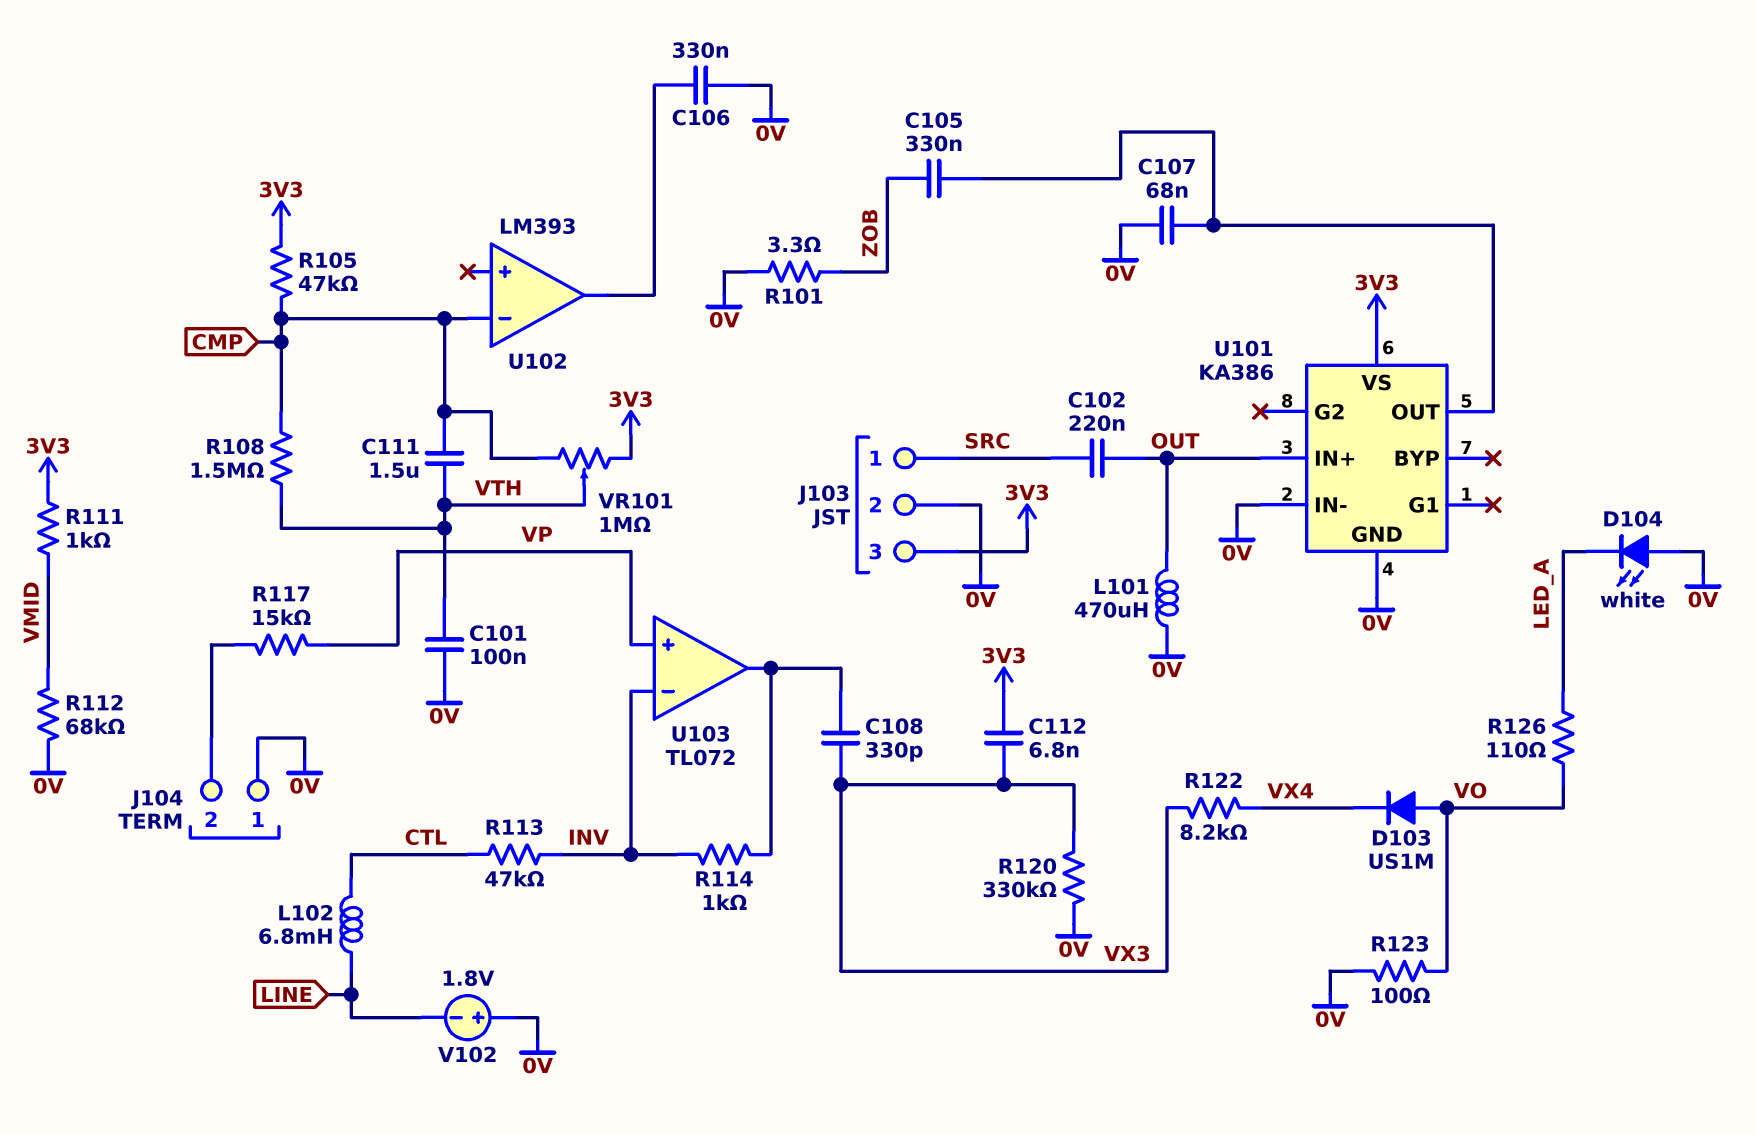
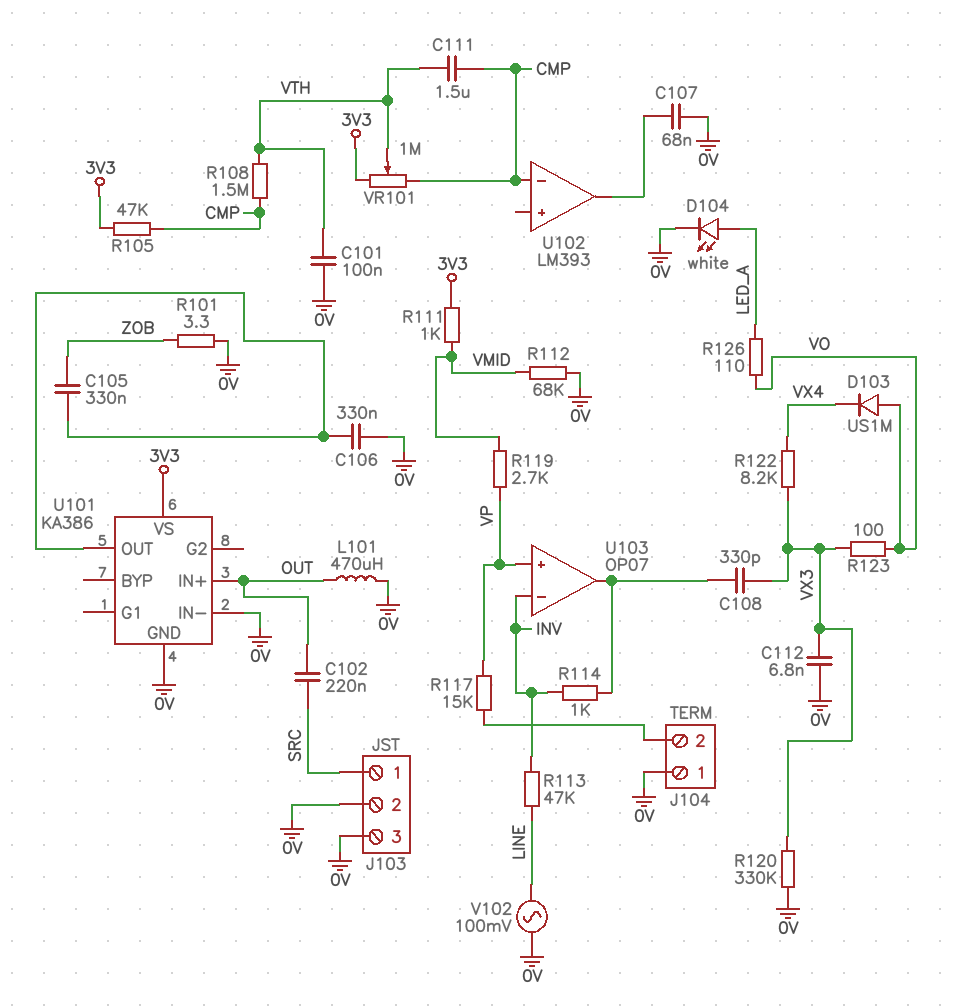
C106: 330nF (0V, U102/out) -> 330nF (0V, U101/OUT)
C107: 68nF (0V, U101/OUT) -> 68nF (0V, U102/out)
C112: 6.8nF (3V3, VX3) -> 6.8nF (0V, VX3)
D104: LED white (A 0V, K LED_A) -> LED white (A LED_A, K 0V)
J103 pin 3: 3V3 -> 0V
L102: 6.8mH (CTL, LINE) -> none
R113: 47k (CTL, INV) -> 47k (INV, LINE)
R119: none -> 2.7k (VMID, VP)
R123: 100 (0V, VO) -> 100 (VO, VX3)
U103: TL072 -> OP07
V102: 1.8V (plus 0V, minus LINE) -> AC 100mV (0V, LINE)

